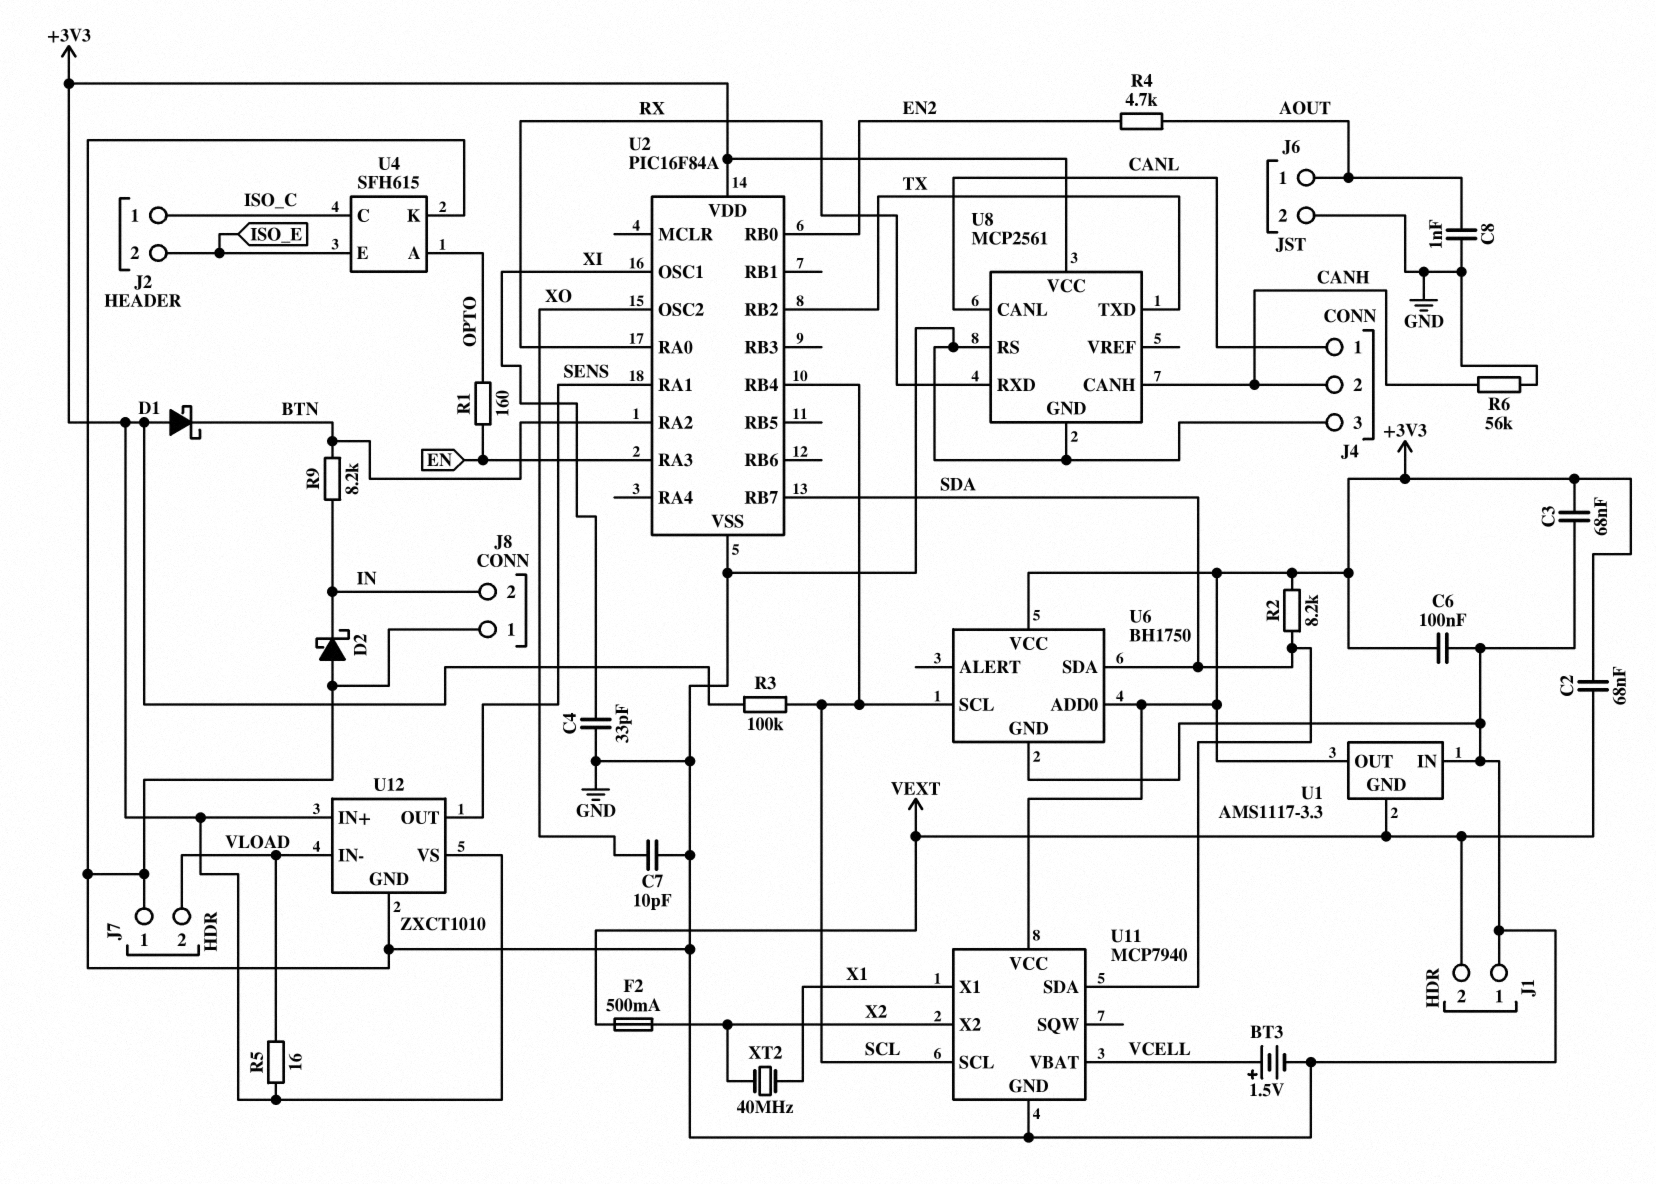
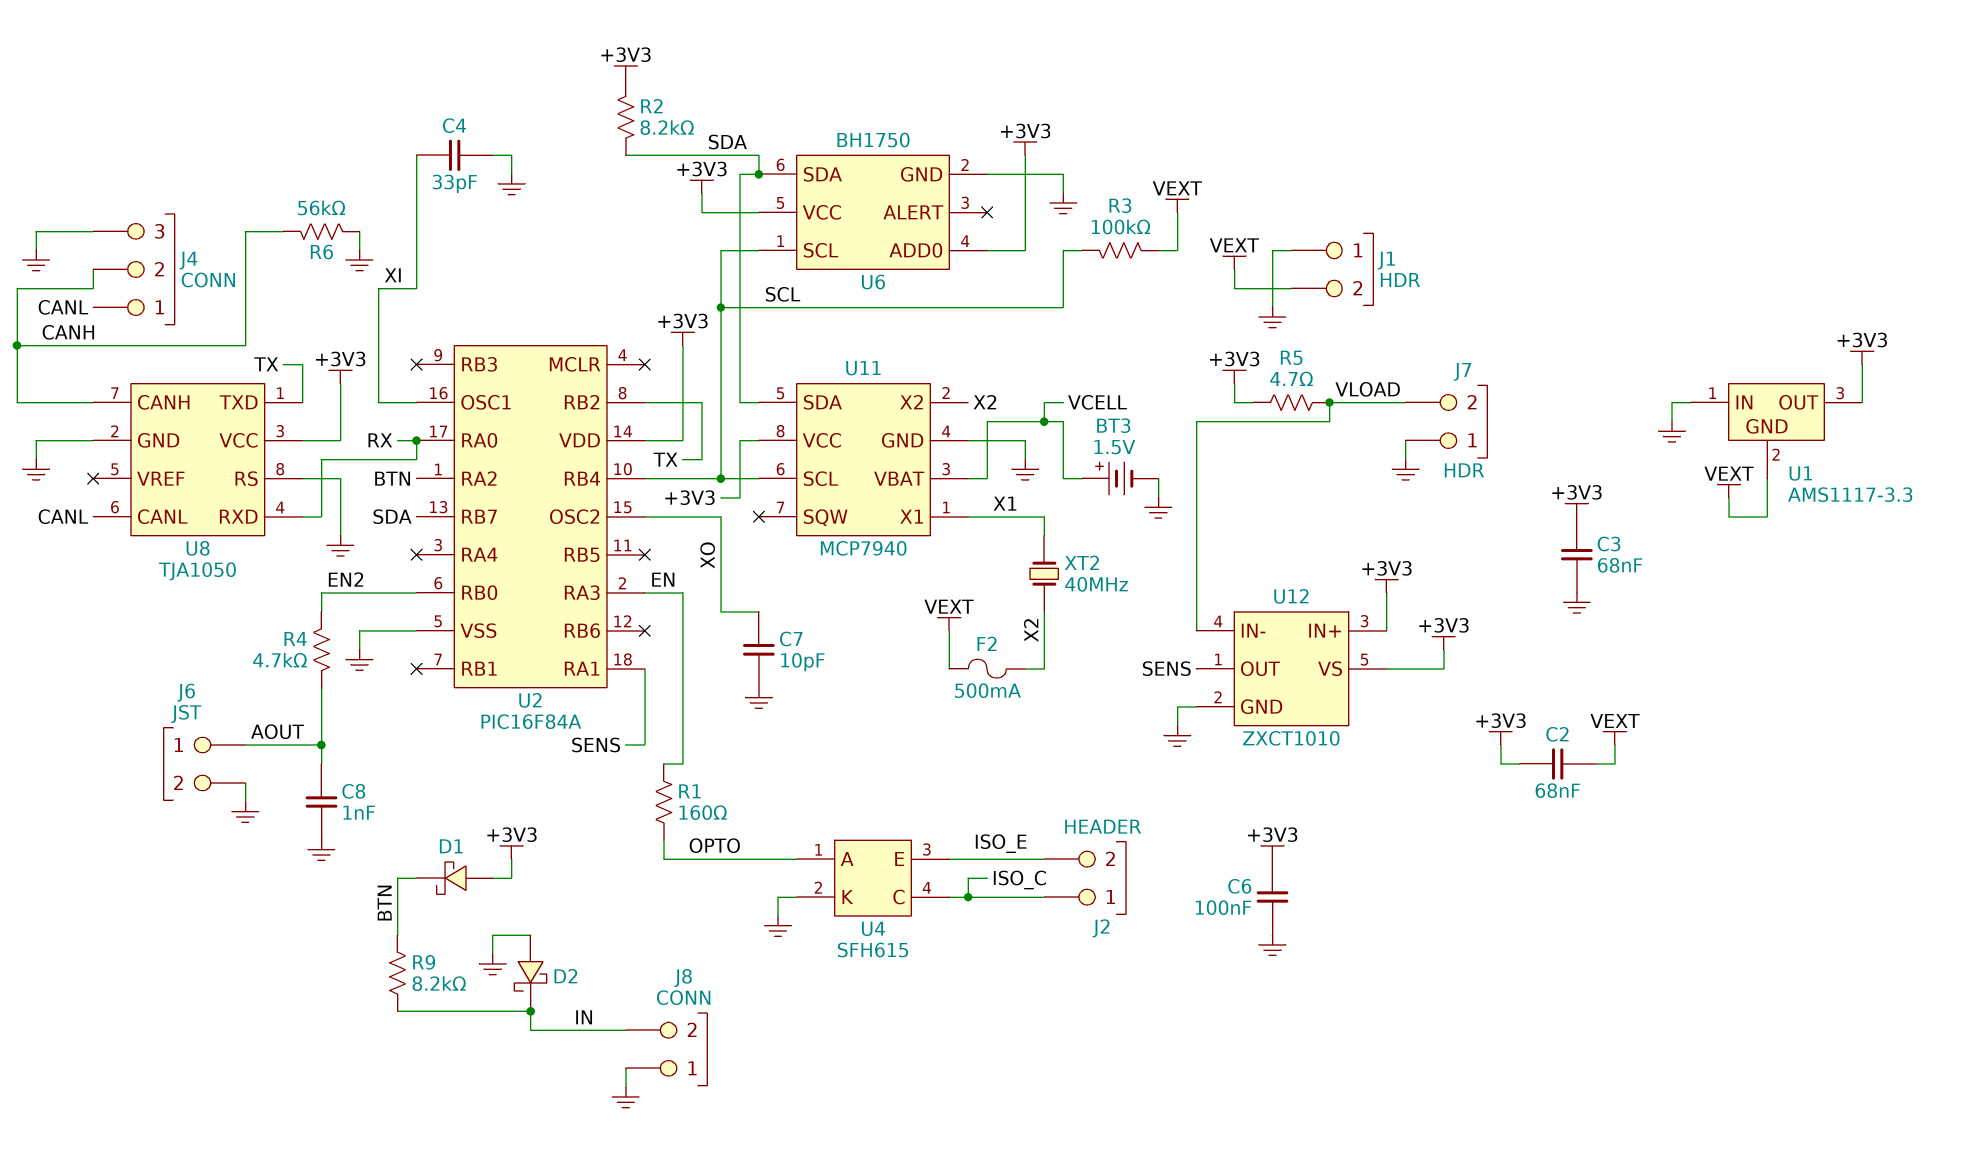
R3: 100k (+3V3, SCL) -> 100k (SCL, VEXT)
R5: 16 (+3V3, VLOAD) -> 4.7 (+3V3, VLOAD)
U8: MCP2561 -> TJA1050

